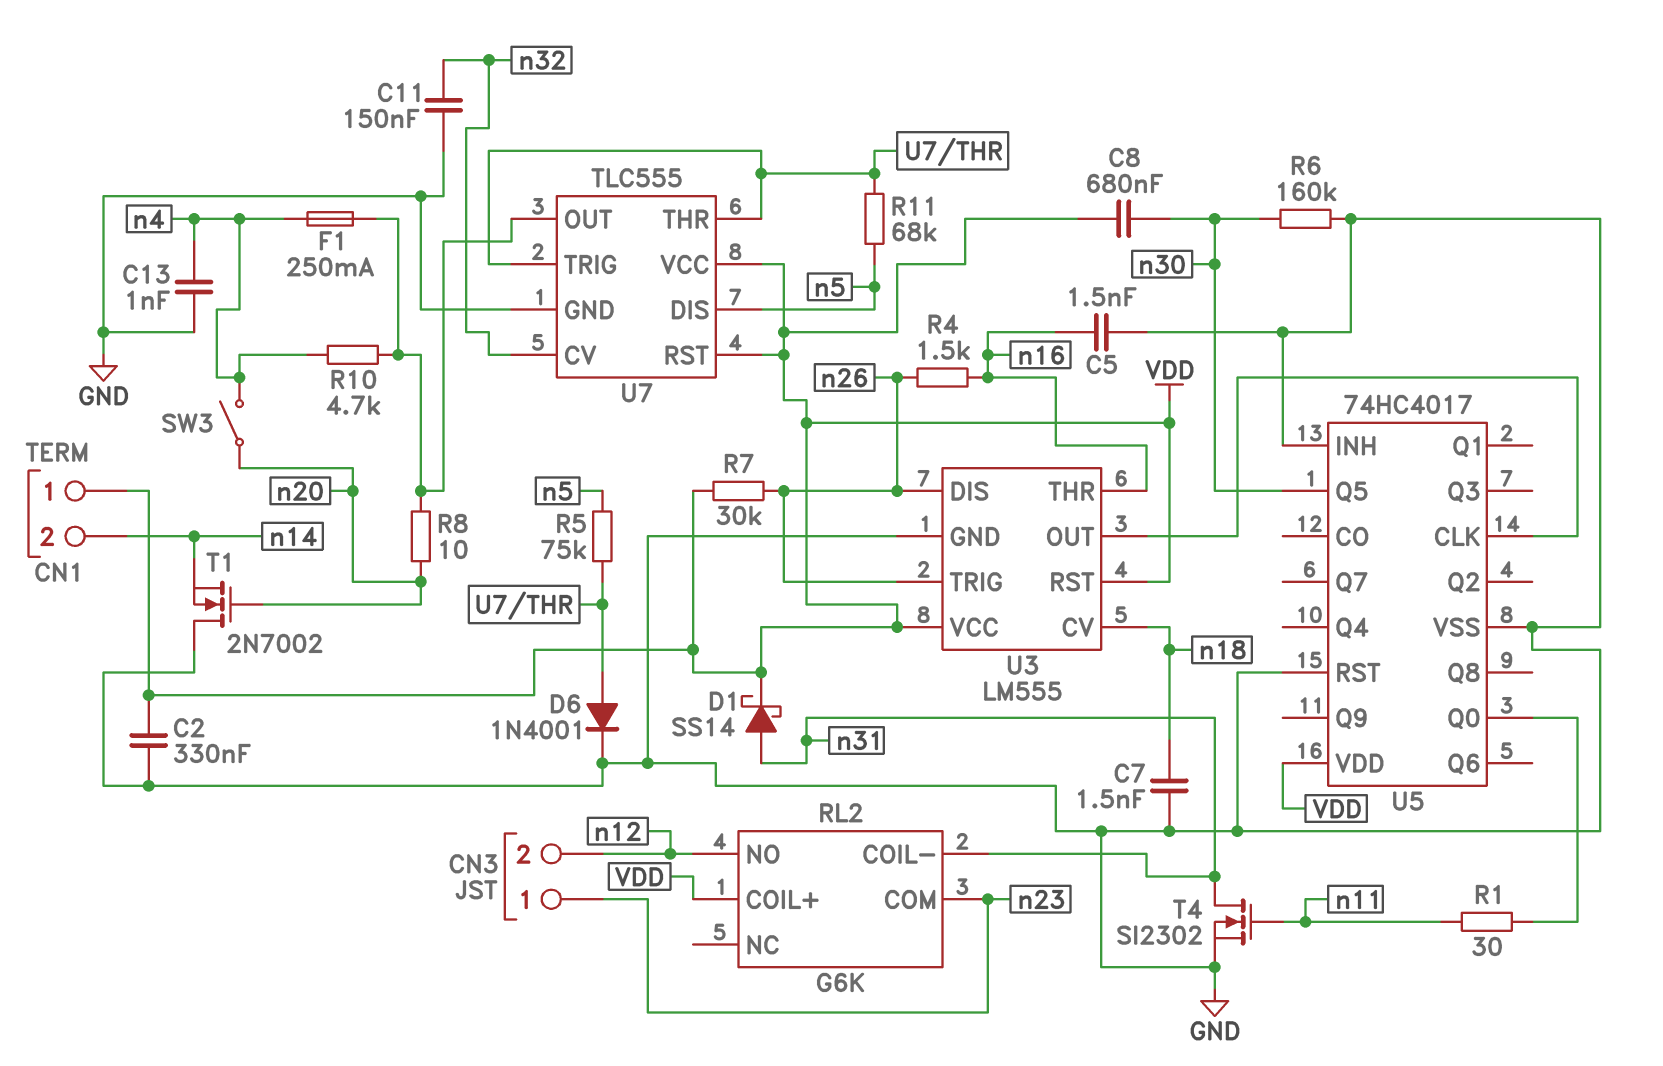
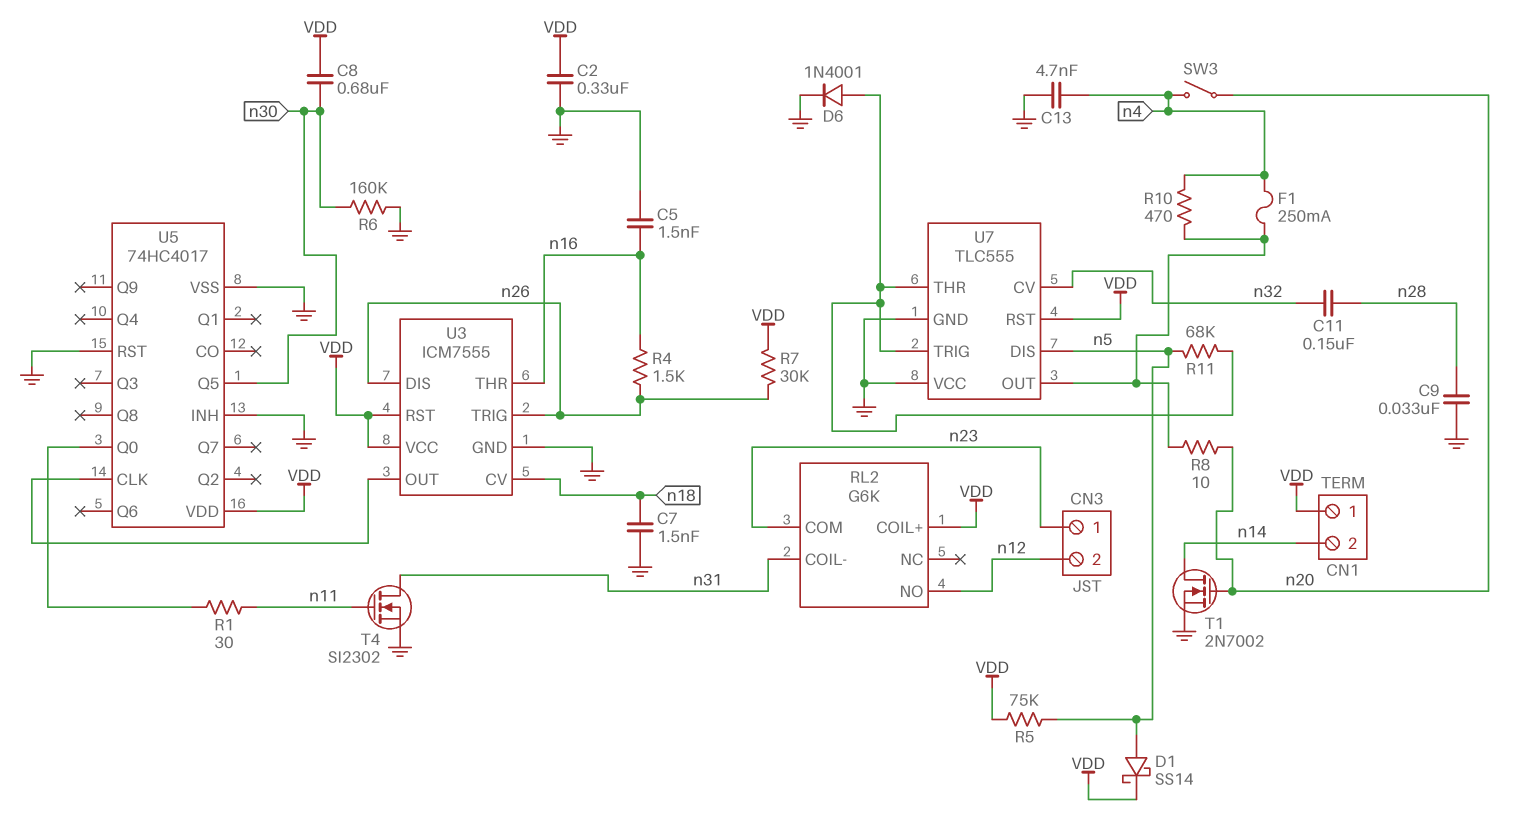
C9: none -> 33nF (GND, n28)
C11: 150nF (GND, n32) -> 150nF (n28, n32)
C13: 1nF (GND, n4) -> 4.7nF (GND, n4)
D1: schottky SS14 (A n31, K VDD) -> schottky SS14 (A n5, K VDD)
R5: 75k (U7/THR, n5) -> 75k (VDD, n5)
R10: 4.7k (U7/OUT, n4) -> 470 (U7/OUT, n4)
T1: NMOS 2N7002 (G n20, D GND, S n14) -> NMOS 2N7002 (G n20, D n14, S GND)
U3: LM555 -> ICM7555
U7 pin VCC: VDD -> GND

